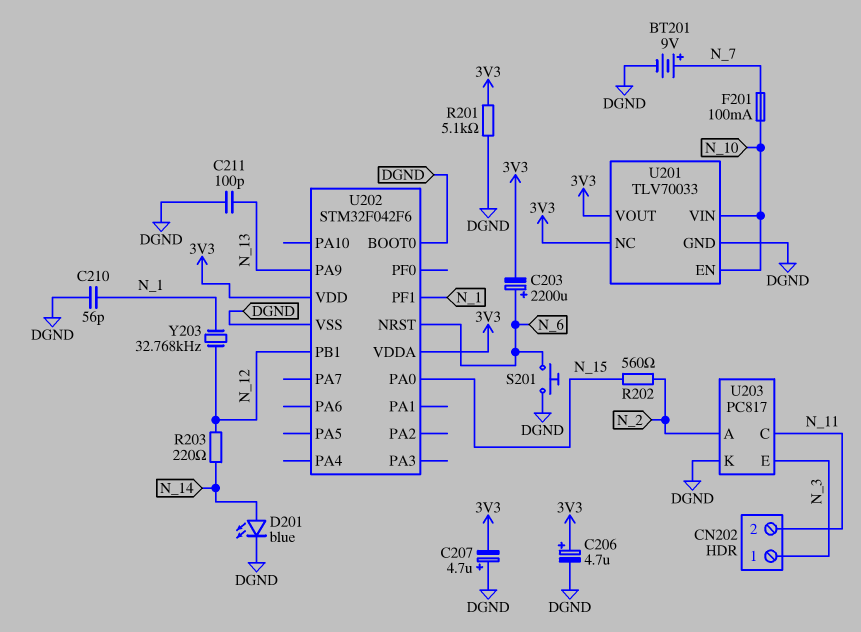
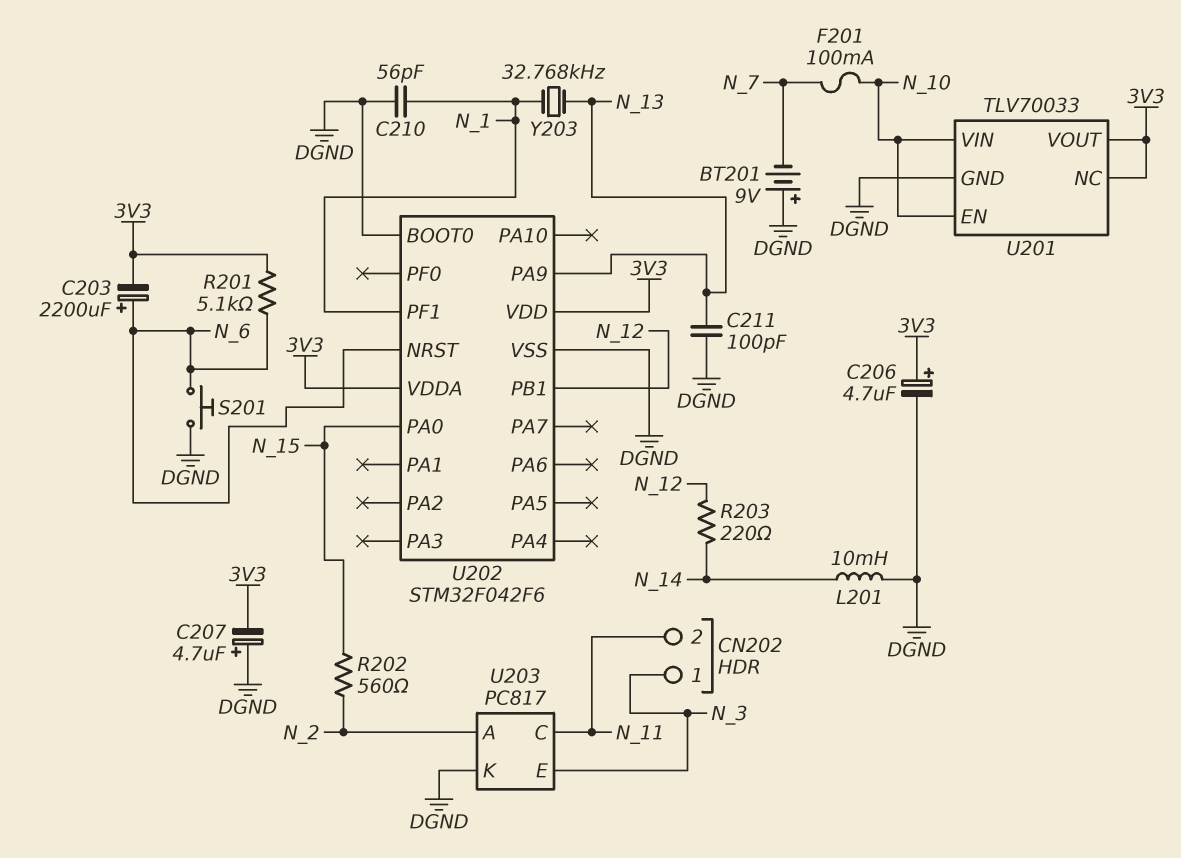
BT201: 9V (plus N_7, minus DGND) -> 9V (plus DGND, minus N_7)
D201: LED blue (A N_14, K DGND) -> none
L201: none -> 10mH (DGND, N_14)
R201: 5.1k (3V3, DGND) -> 5.1k (3V3, N_6)
Y203: 32.768kHz (N_1, N_12) -> 32.768kHz (N_1, N_13)

